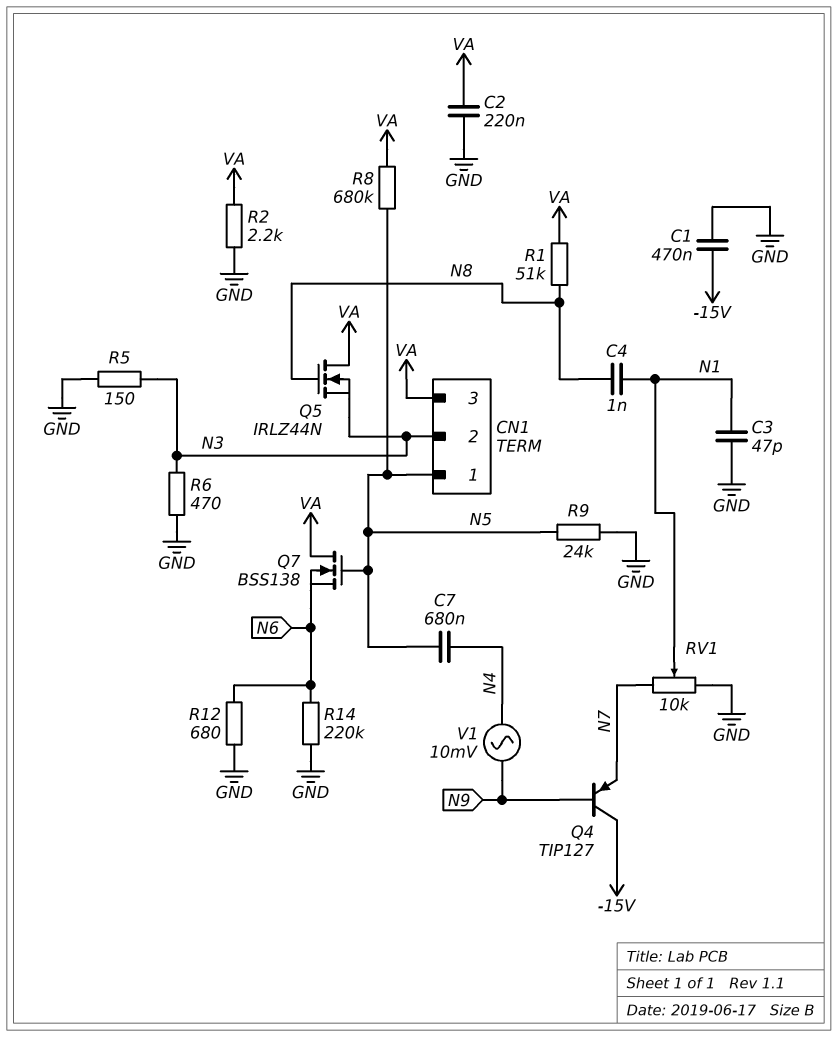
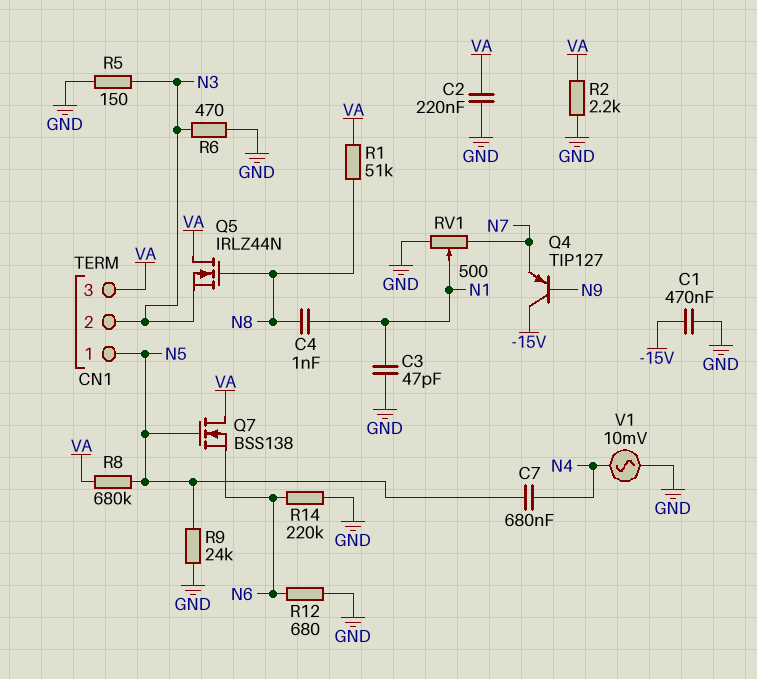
RV1: 10k (GND, N7, wiper N1) -> 500 (GND, N7, wiper N1)
V1: AC 10mV (N4, N9) -> AC 10mV (GND, N4)

